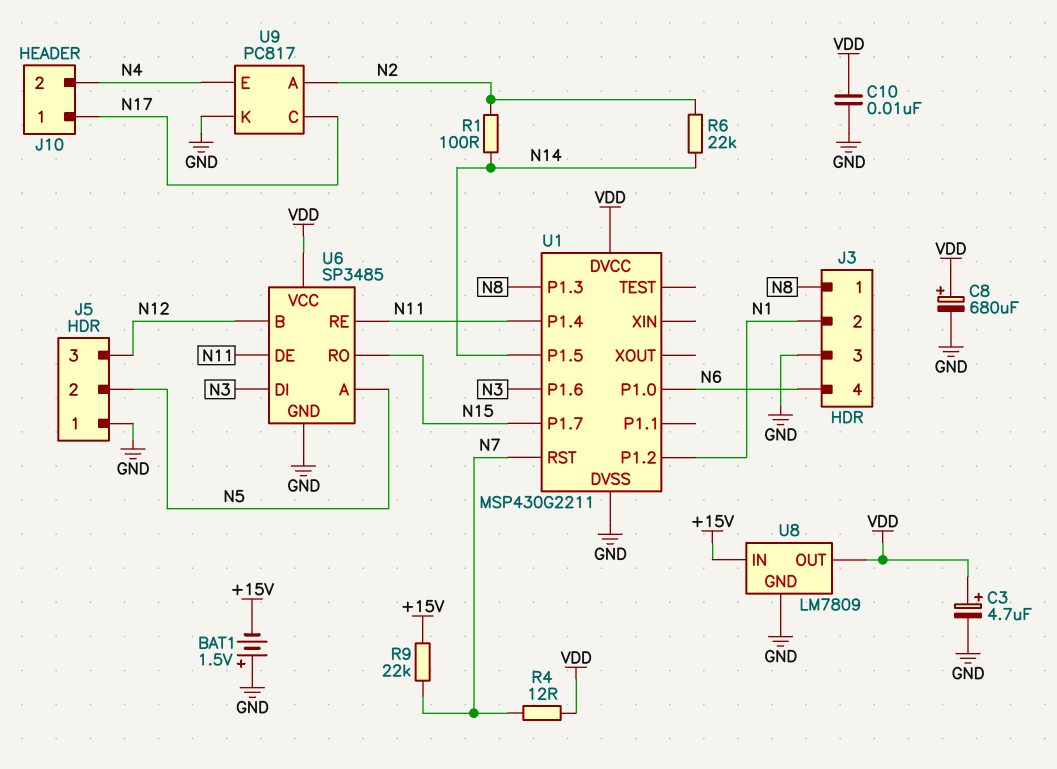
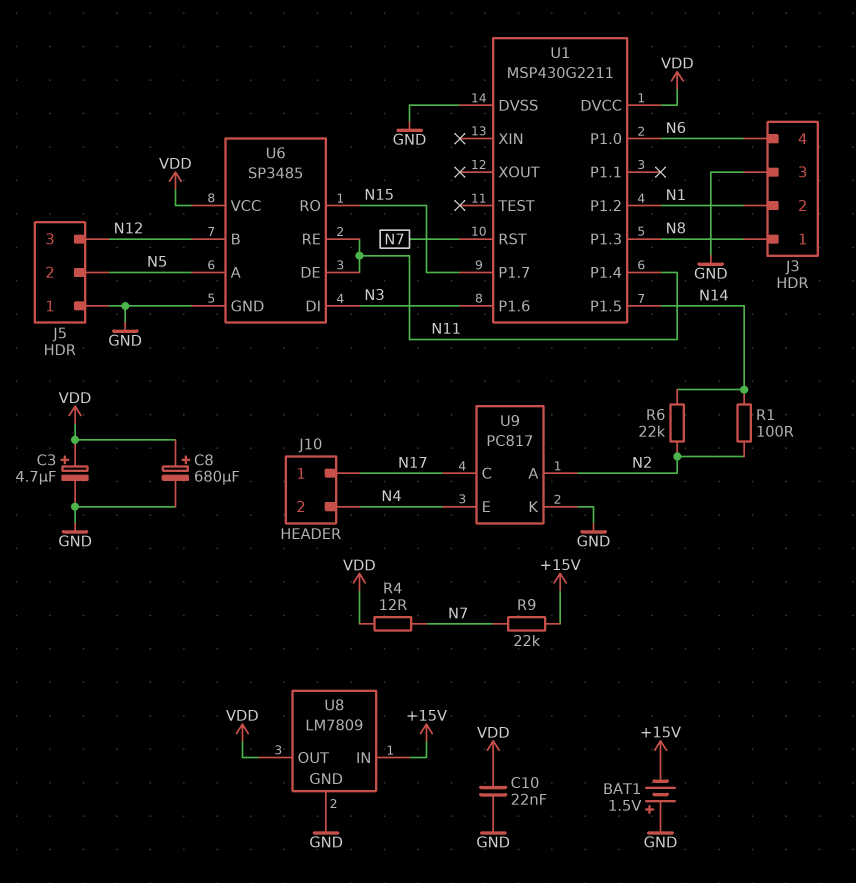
C10: 10nF (GND, VDD) -> 22nF (GND, VDD)

